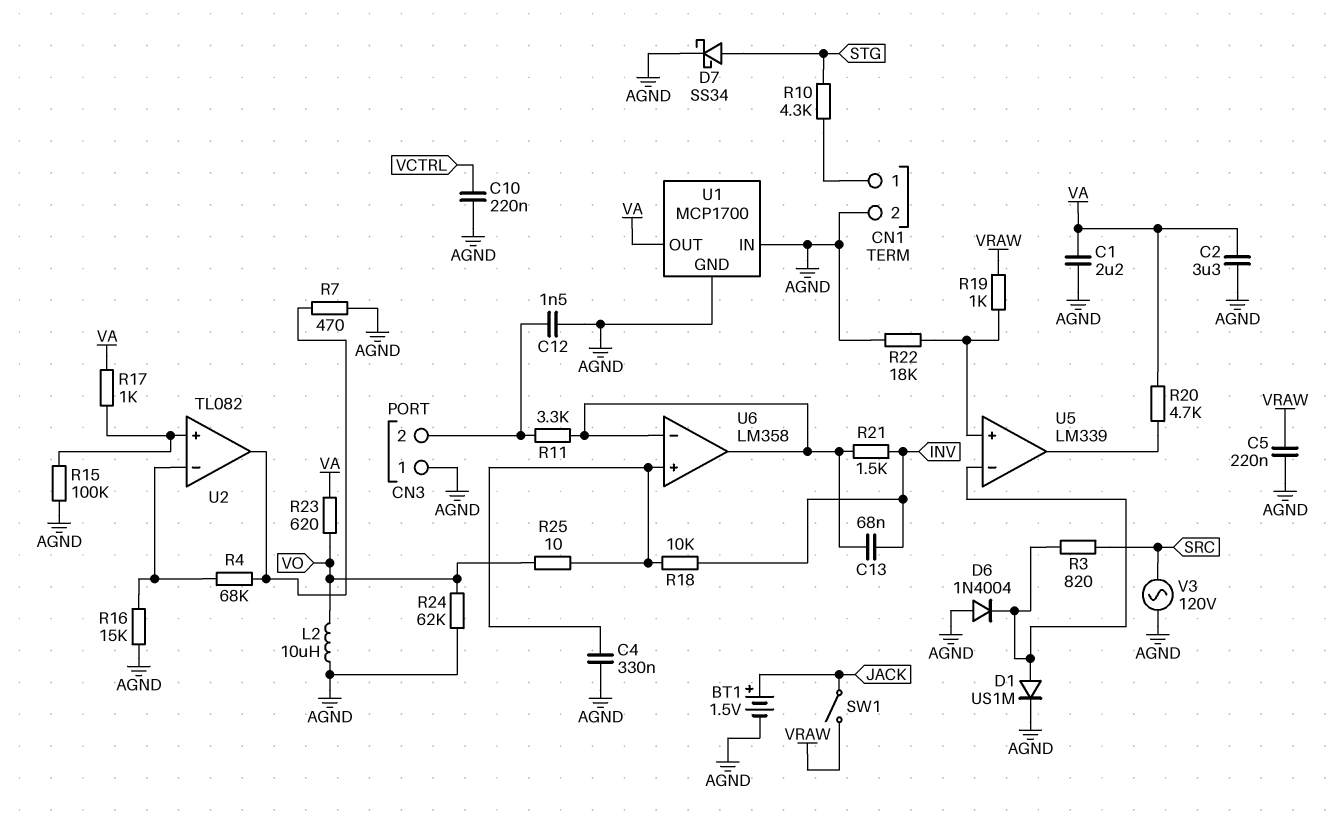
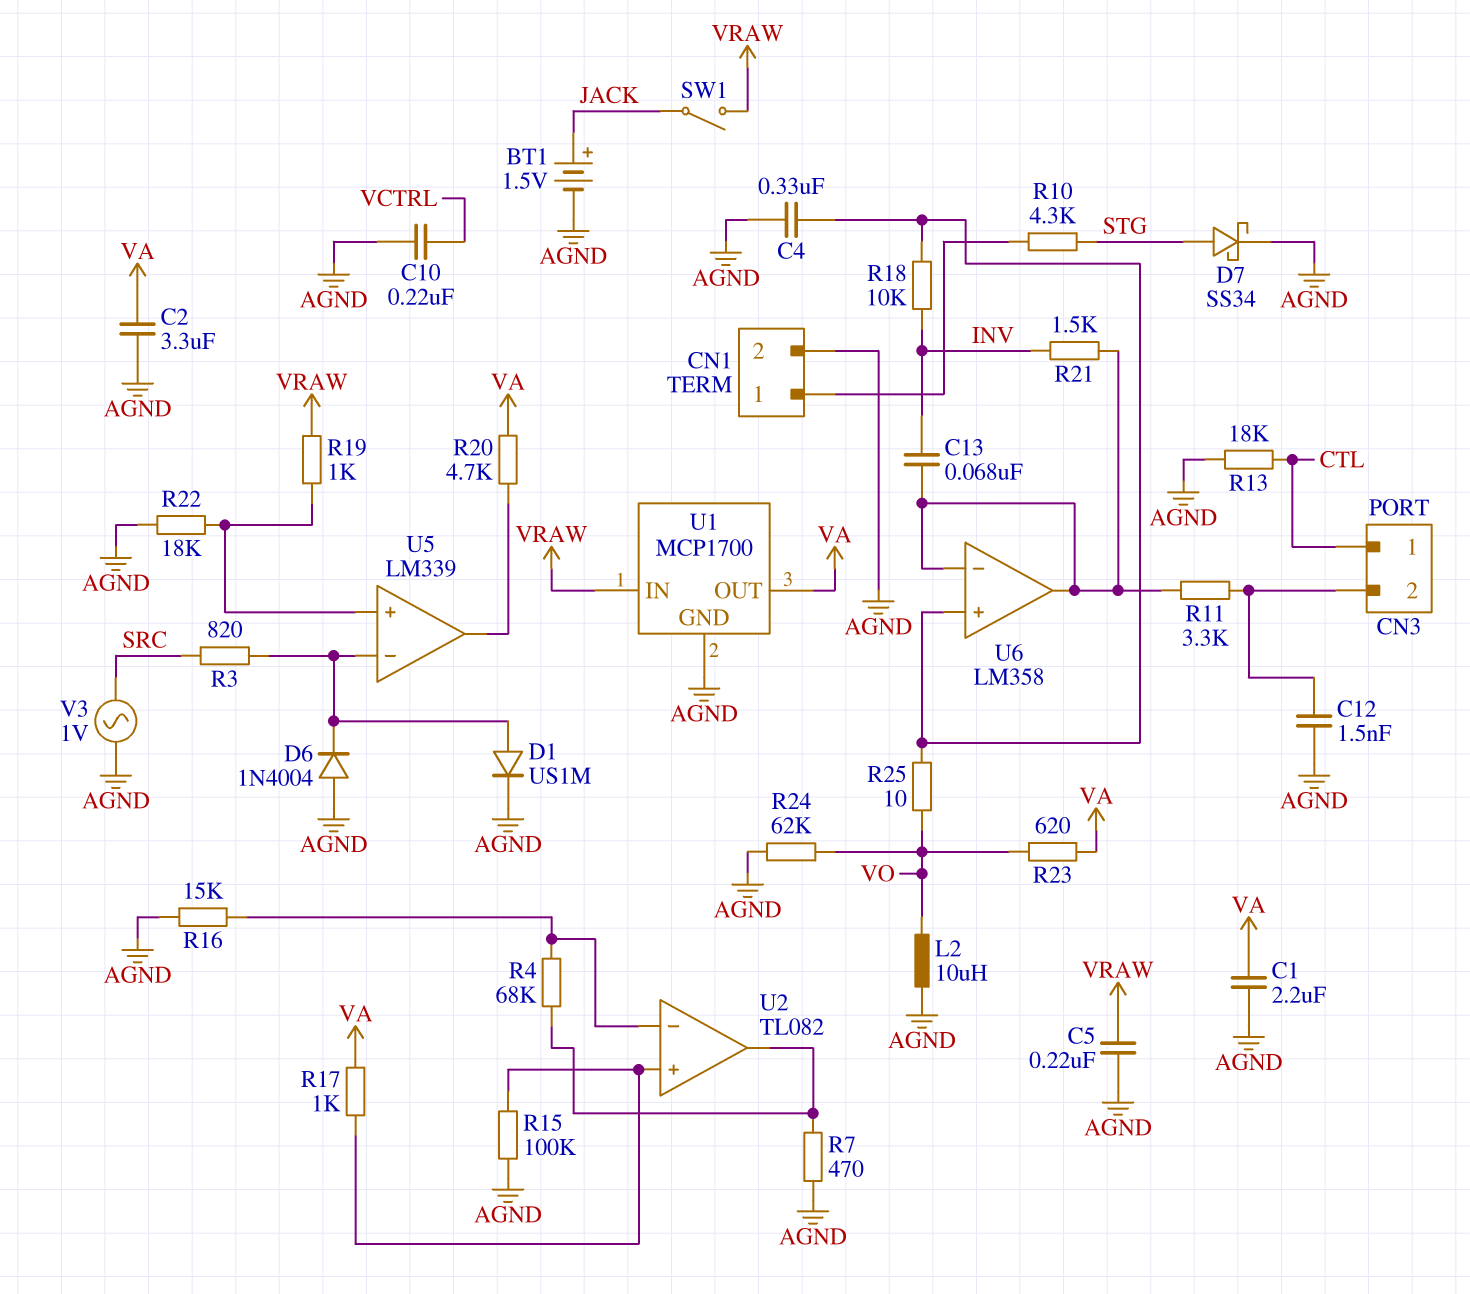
CN3 pin 1: AGND -> CTL
R13: none -> 18k (AGND, CTL)
U1 pin IN: AGND -> VRAW
V3: AC 120V (AGND, SRC) -> AC 1V (AGND, SRC)

